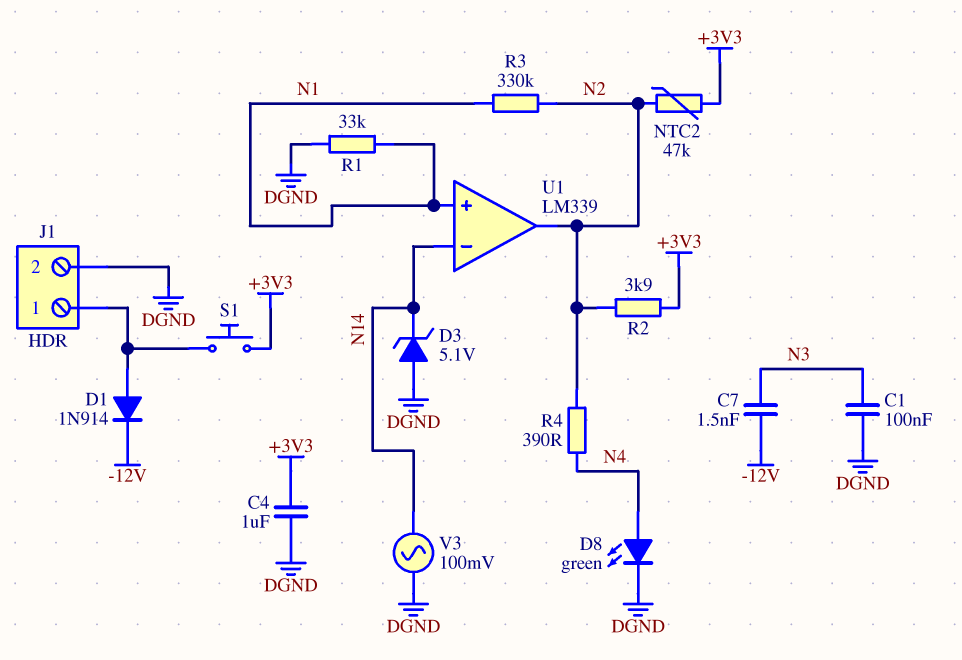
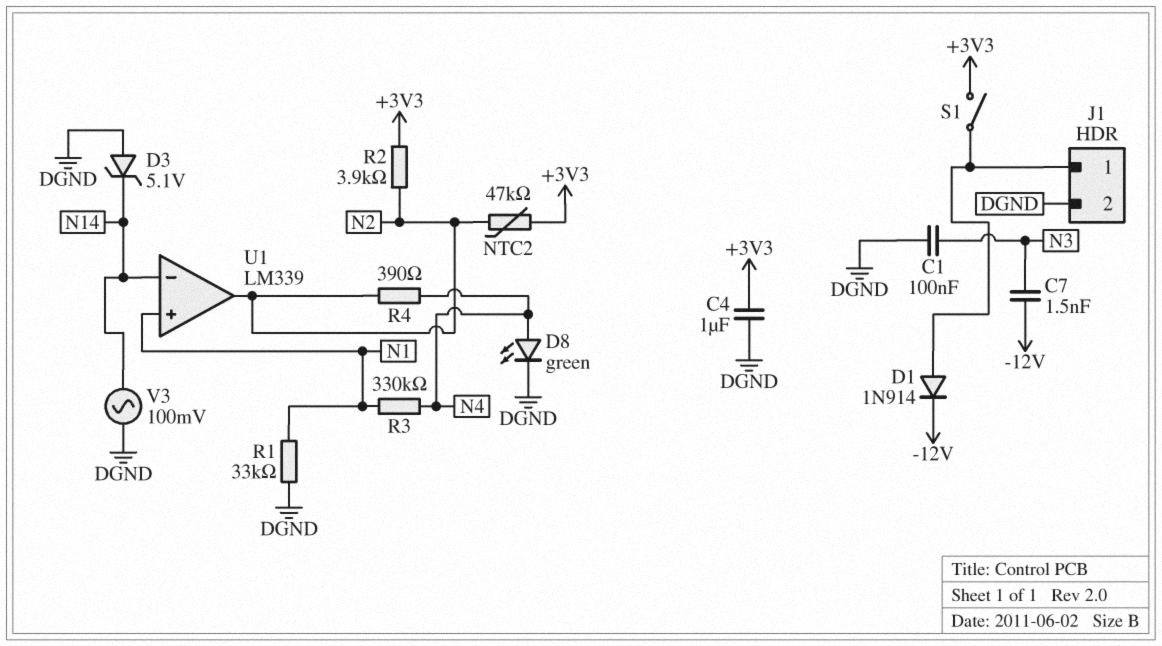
R3: 330k (N1, N2) -> 330k (N1, N4)
S1: button (+3V3, J1/1) -> switch (+3V3, J1/1)

